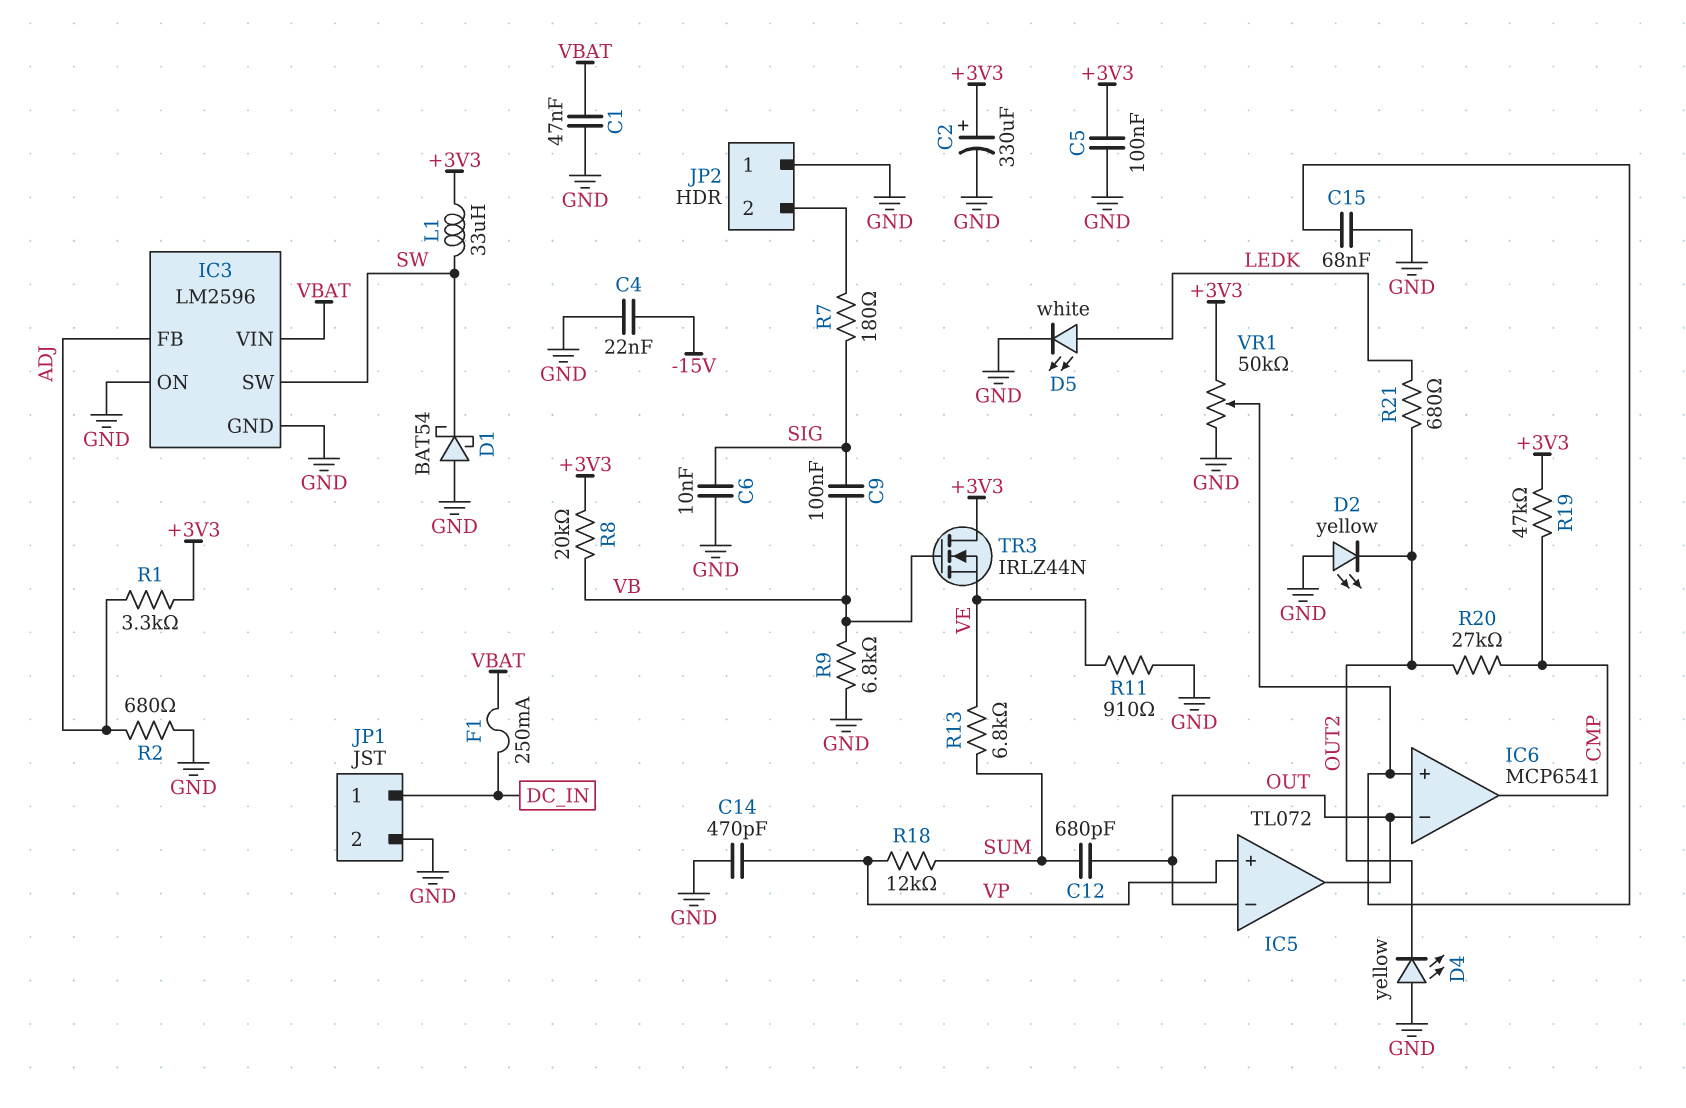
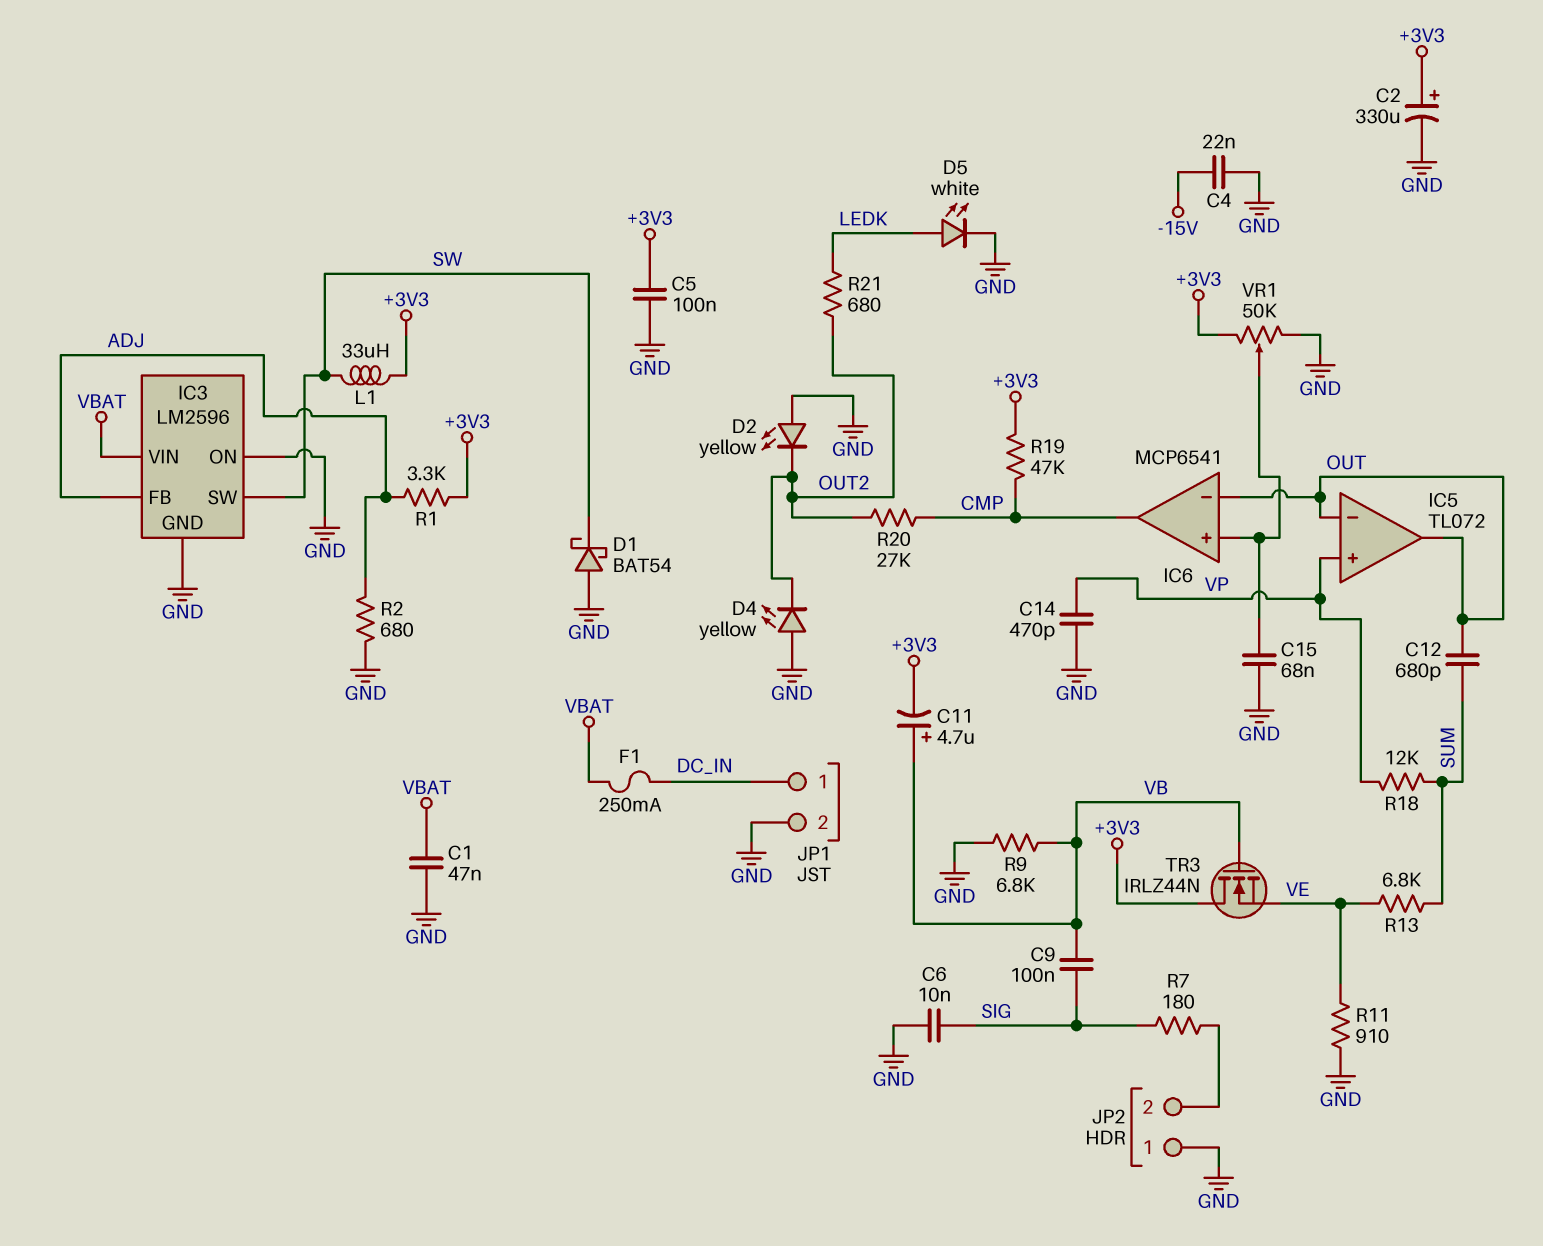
C11: none -> 4.7uF (plus VB, minus +3V3)
R8: 20k (+3V3, VB) -> none

